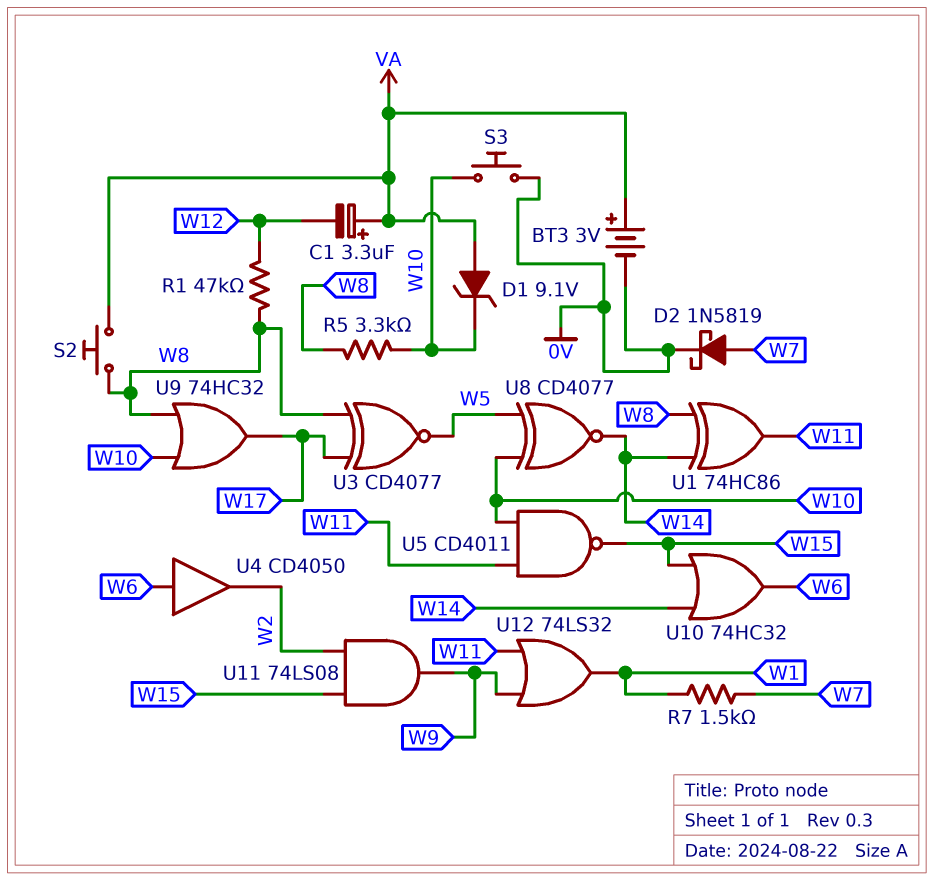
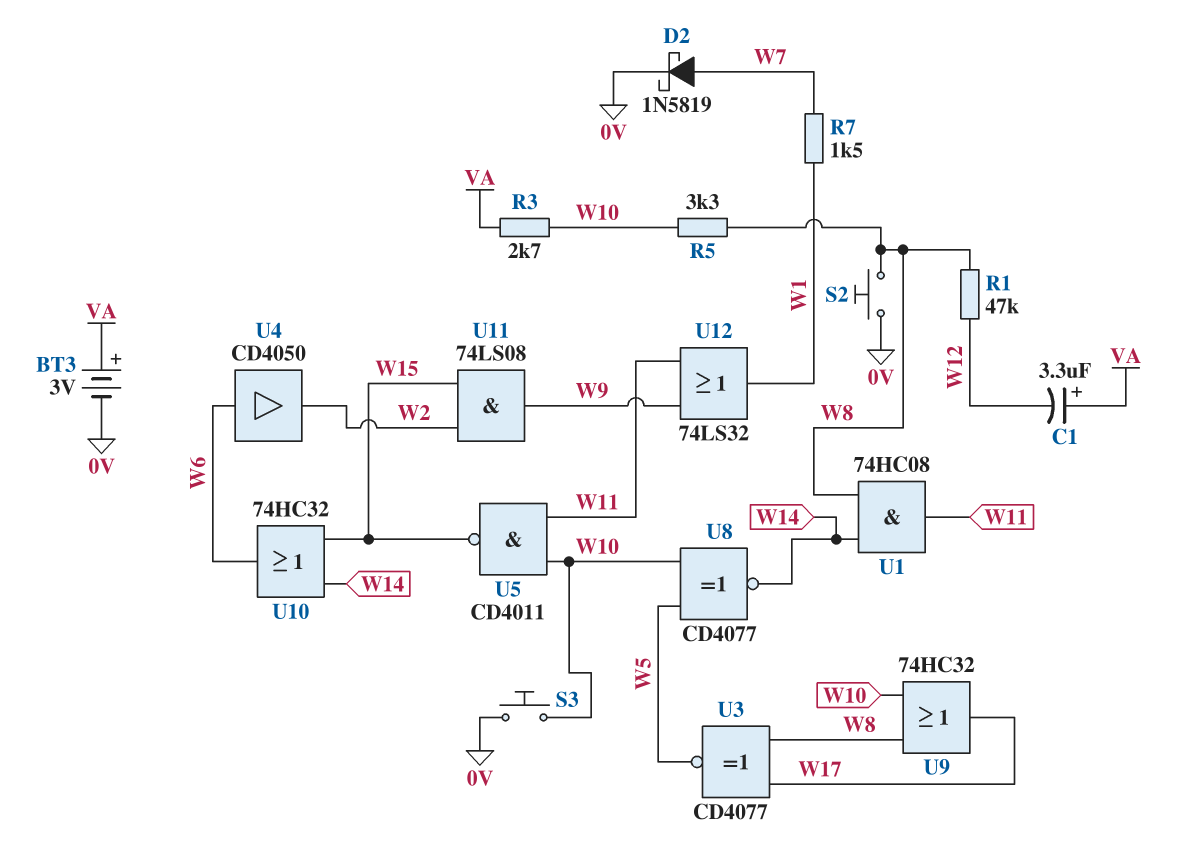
D1: zener 9.1V (A VA, K W10) -> none
R3: none -> 2.7k (VA, W10)
S2: button (VA, W8) -> button (0V, W8)
U1: XOR 74HC86 (in W8, in W14, out W11) -> AND 74HC08 (in W8, in W14, out W11)

